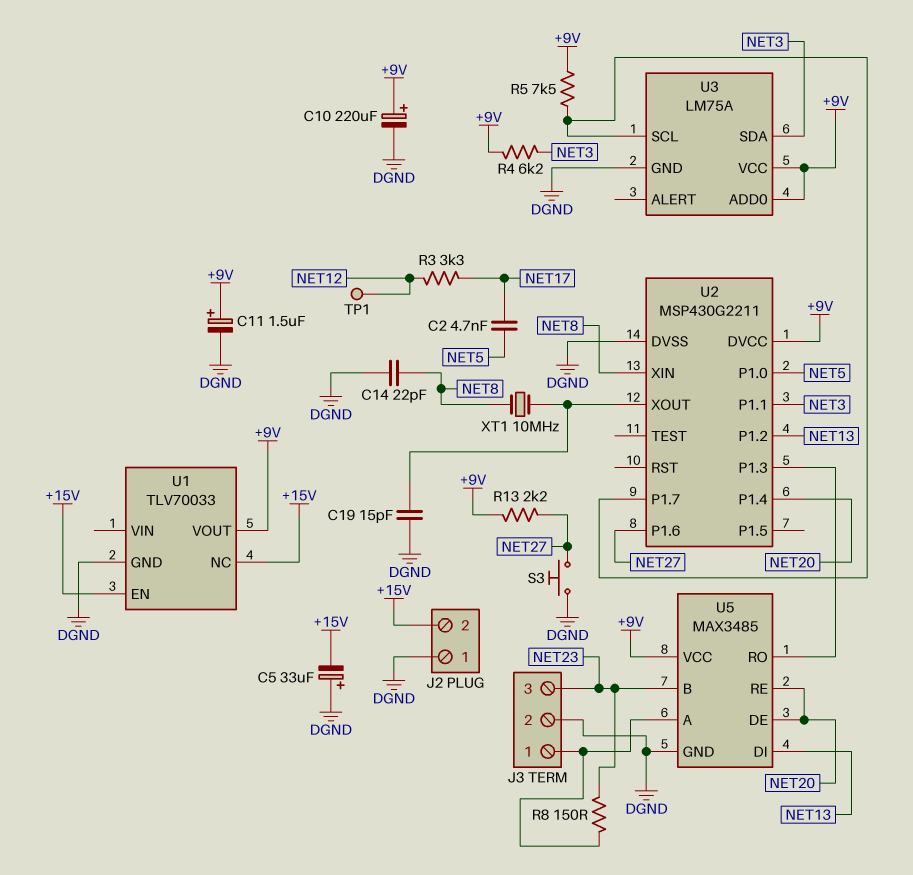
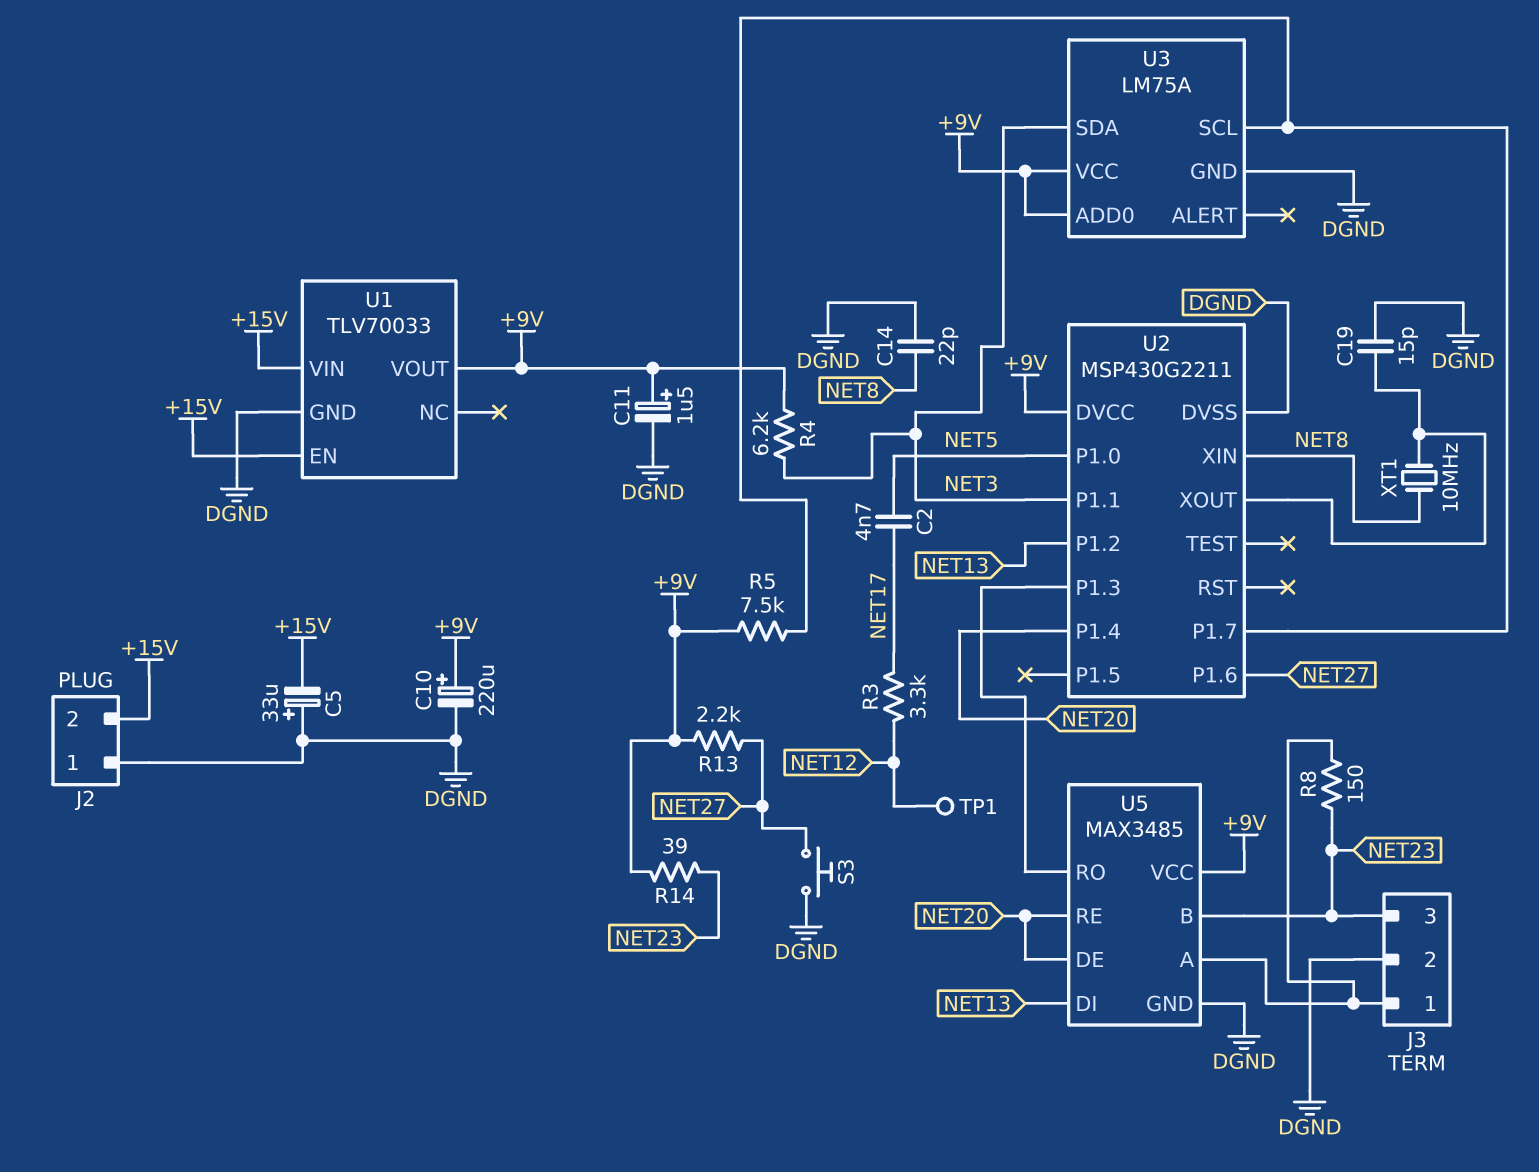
R14: none -> 39 (+9V, NET23)
U1 pin NC: +15V -> none
U1 pin VIN: none -> +15V

